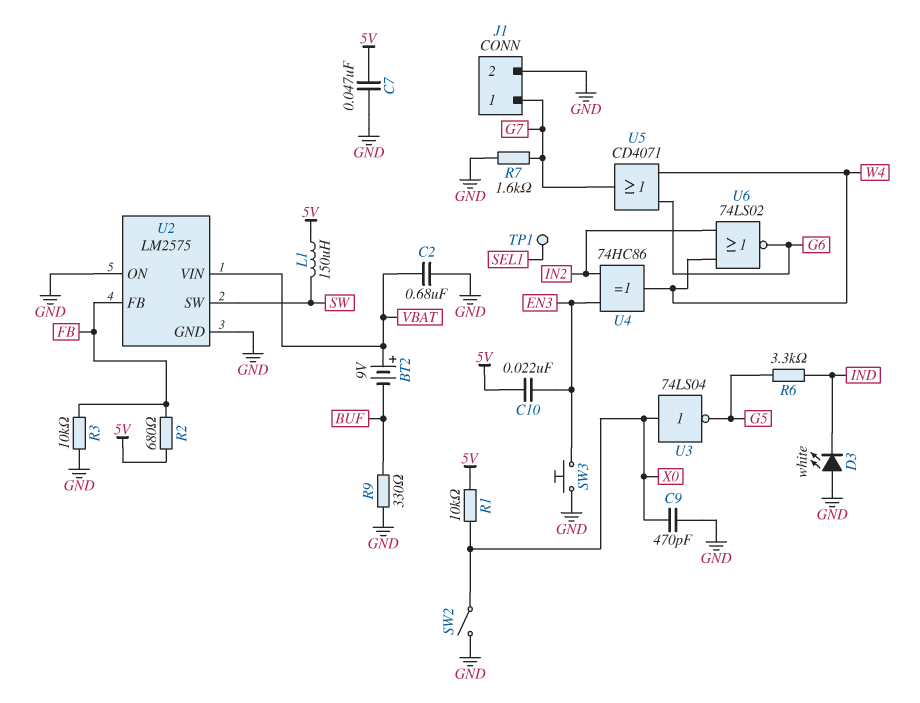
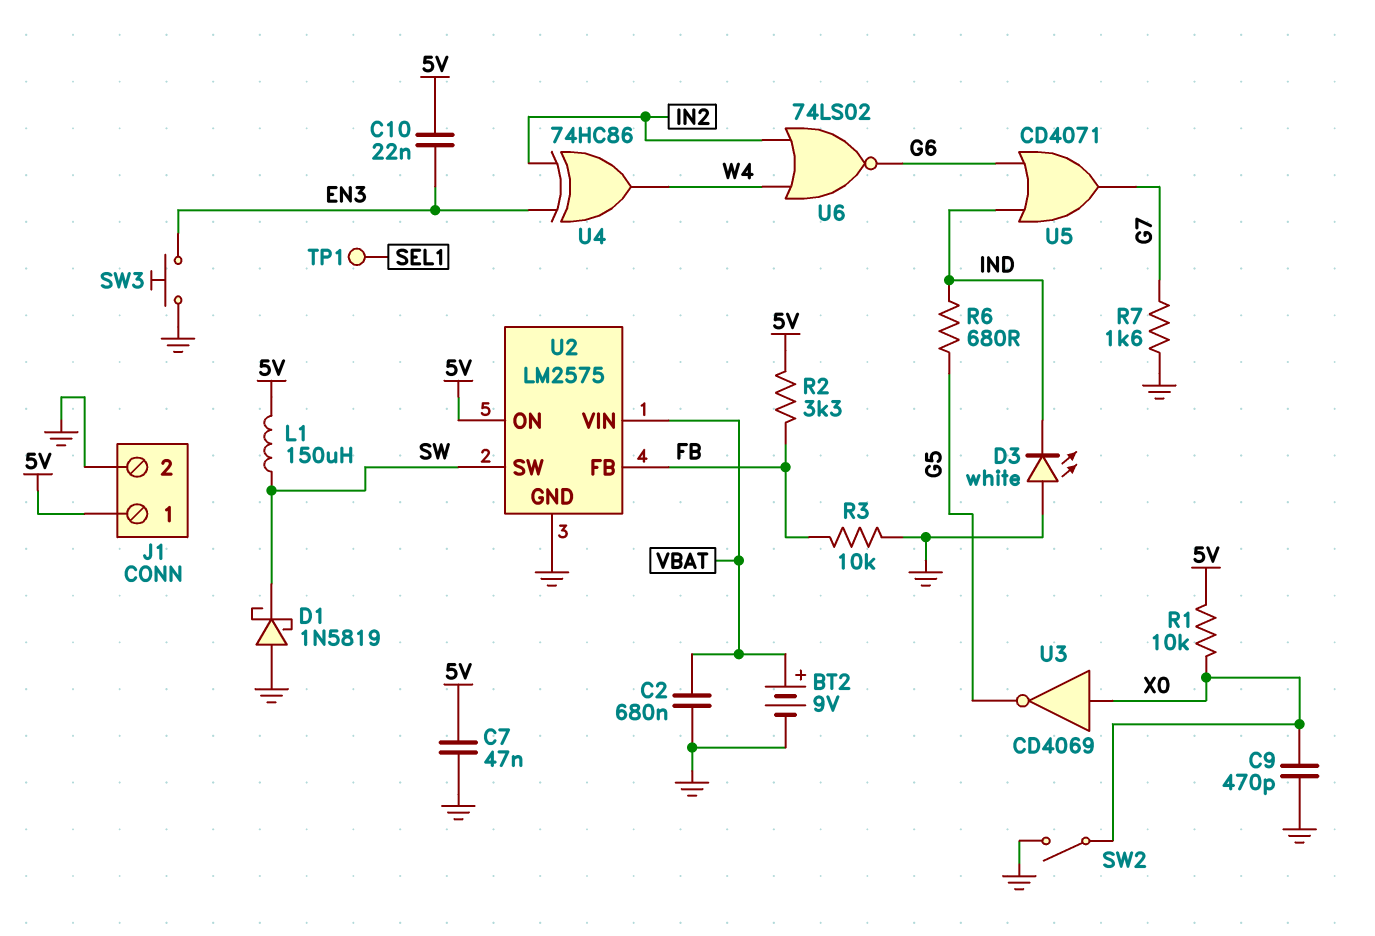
BT2: 9V (plus VBAT, minus BUF) -> 9V (plus VBAT, minus GND)
D1: none -> schottky 1N5819 (A GND, K SW)
J1 pin 1: G7 -> 5V
R2: 680 (5V, FB) -> 3.3k (5V, FB)
R6: 3.3k (G5, IND) -> 680 (G5, IND)
R9: 330 (BUF, GND) -> none
U2 pin ON: GND -> 5V
U3: NOT 74LS04 (in X0, out G5) -> NOT CD4069 (in X0, out G5)
U5: OR CD4071 (in G6, in W4, out G7) -> OR CD4071 (in G6, in IND, out G7)

